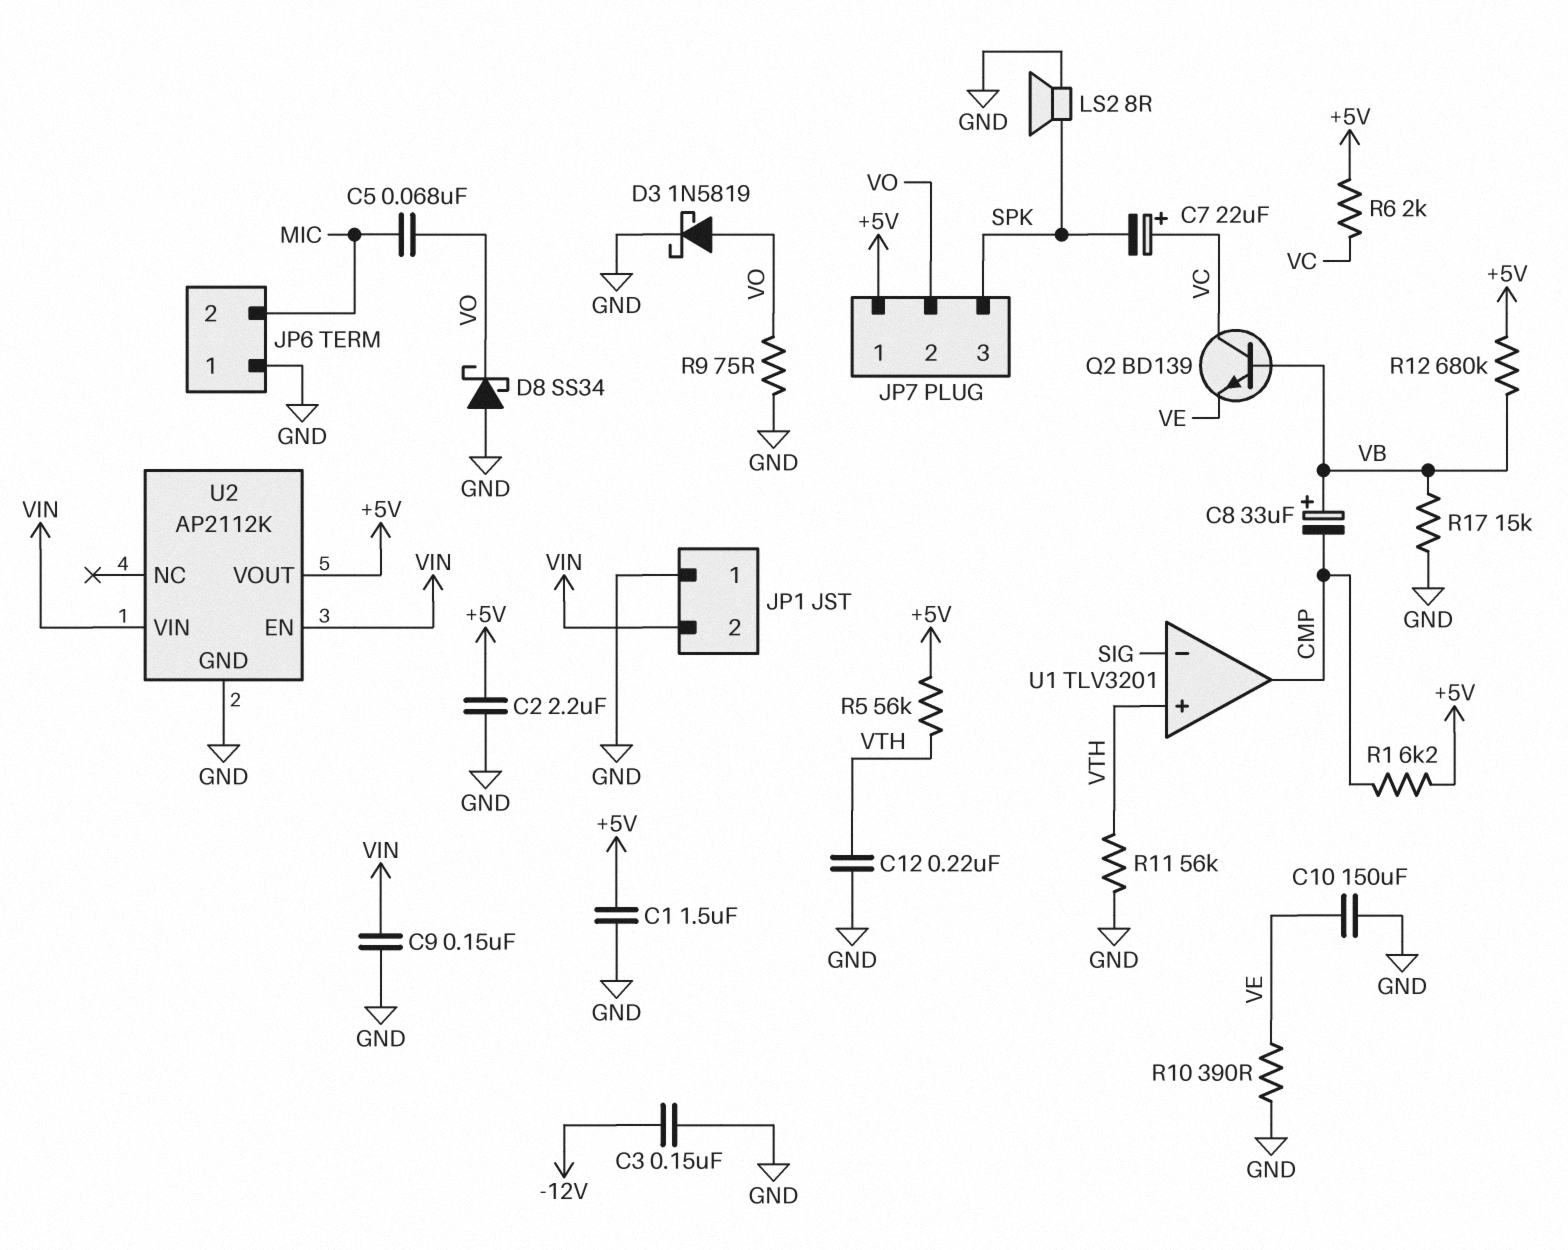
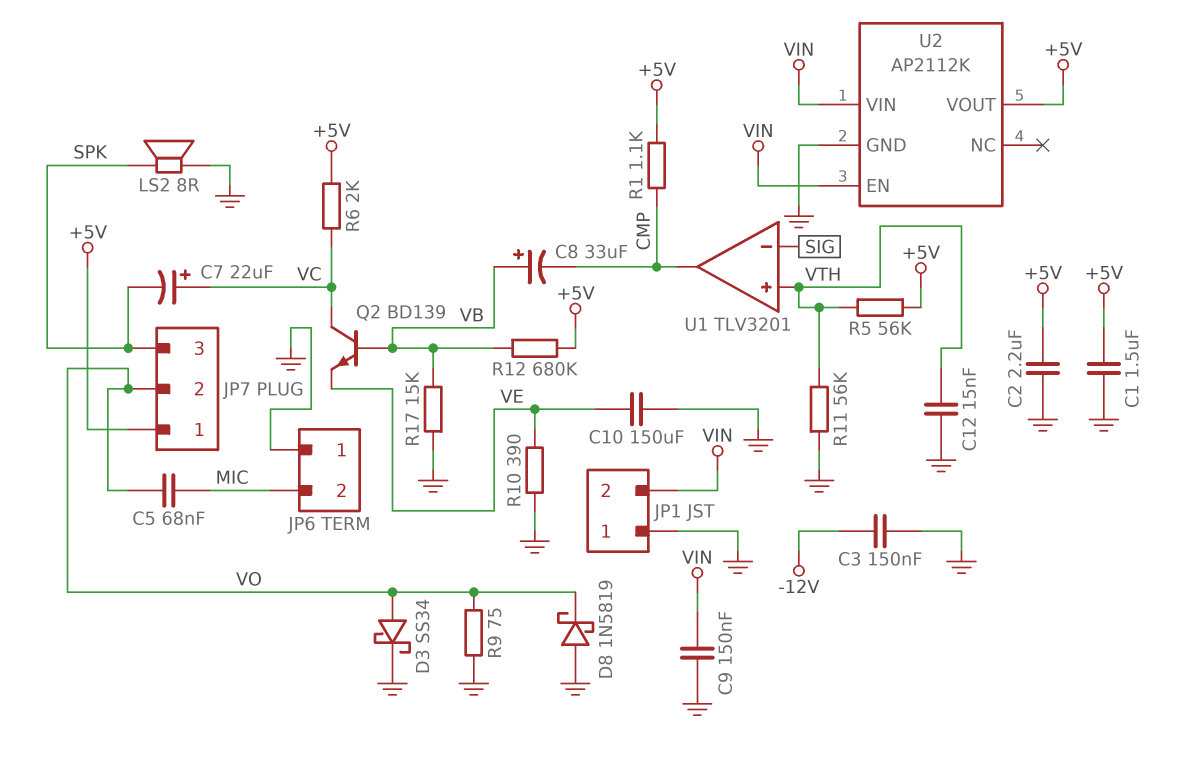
C12: 220nF (GND, VTH) -> 15nF (GND, VTH)
D3: schottky 1N5819 (A VO, K GND) -> schottky SS34 (A VO, K GND)
D8: schottky SS34 (A GND, K VO) -> schottky 1N5819 (A GND, K VO)
R1: 6.2k (+5V, CMP) -> 1.1k (+5V, CMP)

